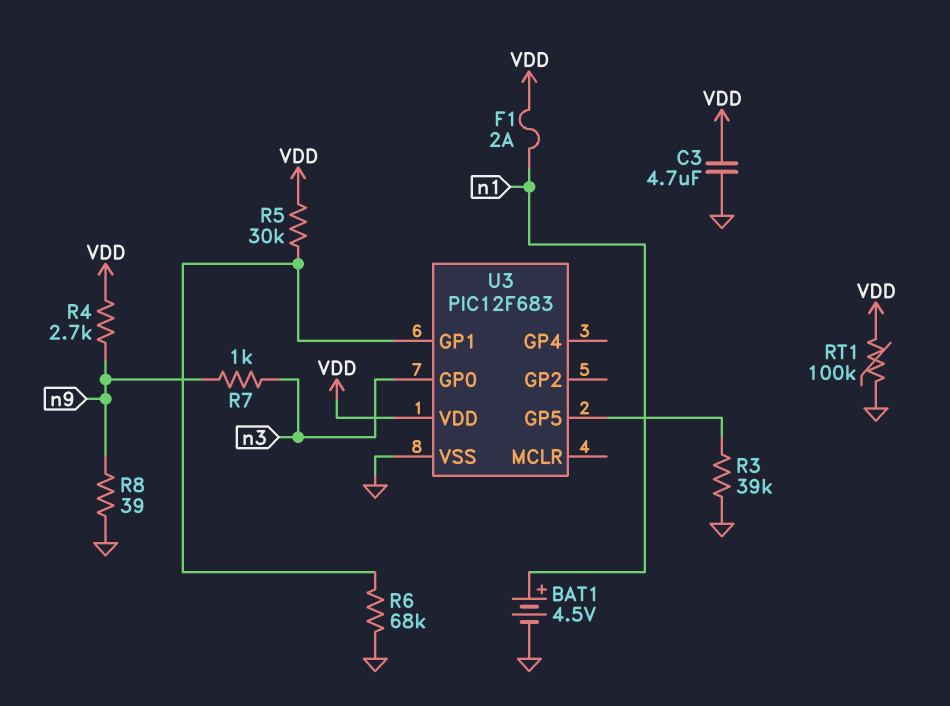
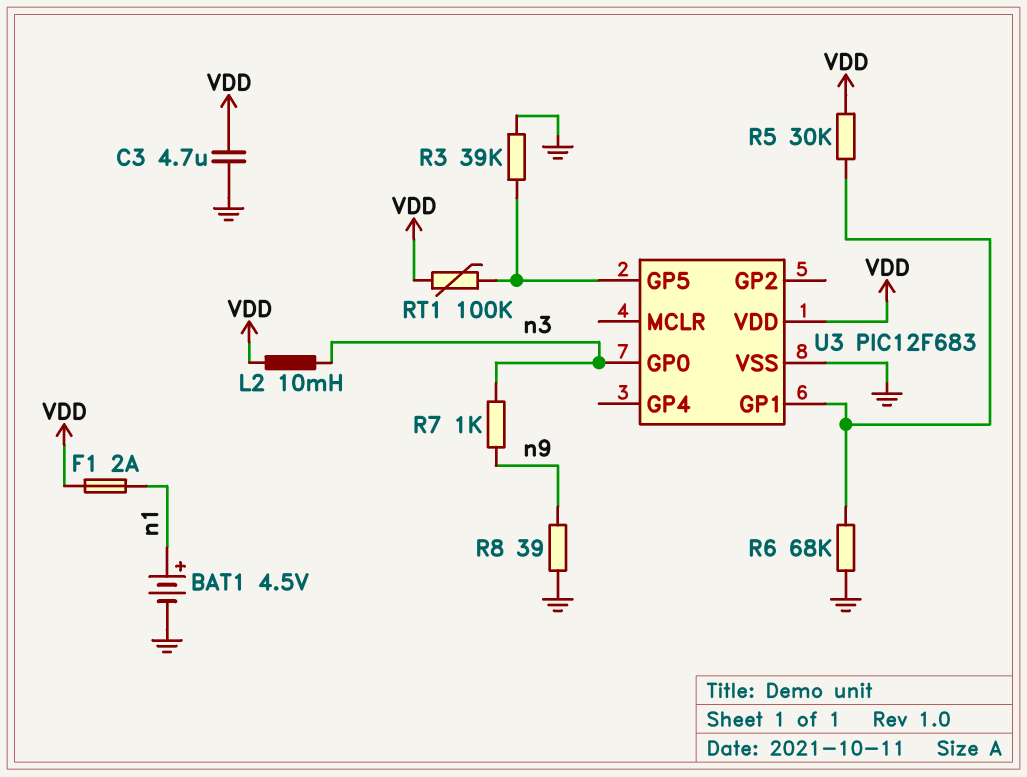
L2: none -> 10mH (VDD, n3)
R4: 2.7k (VDD, n9) -> none
RT1: 100k (GND, VDD) -> 100k (U3/GP5, VDD)

